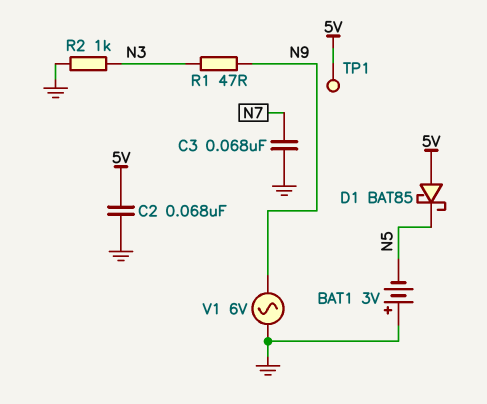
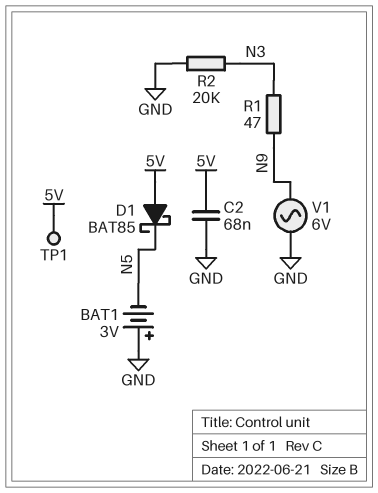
C3: 68nF (GND, N7) -> none
R2: 1k (GND, N3) -> 20k (GND, N3)

